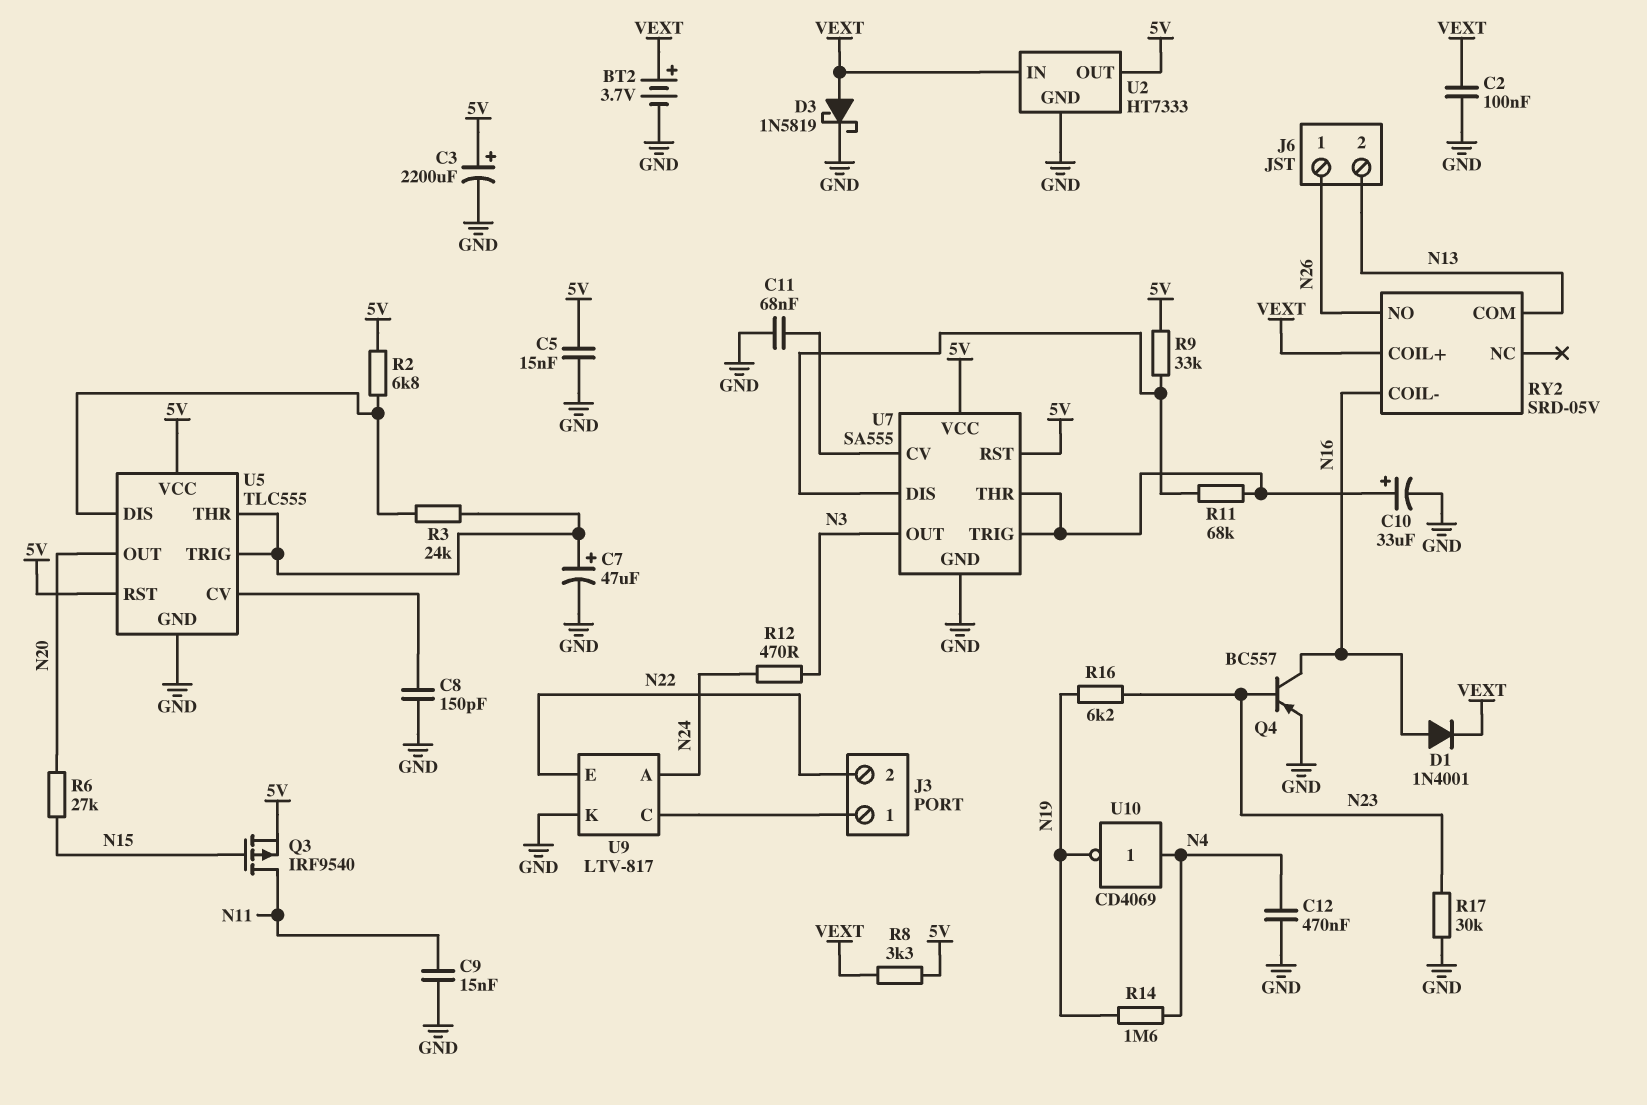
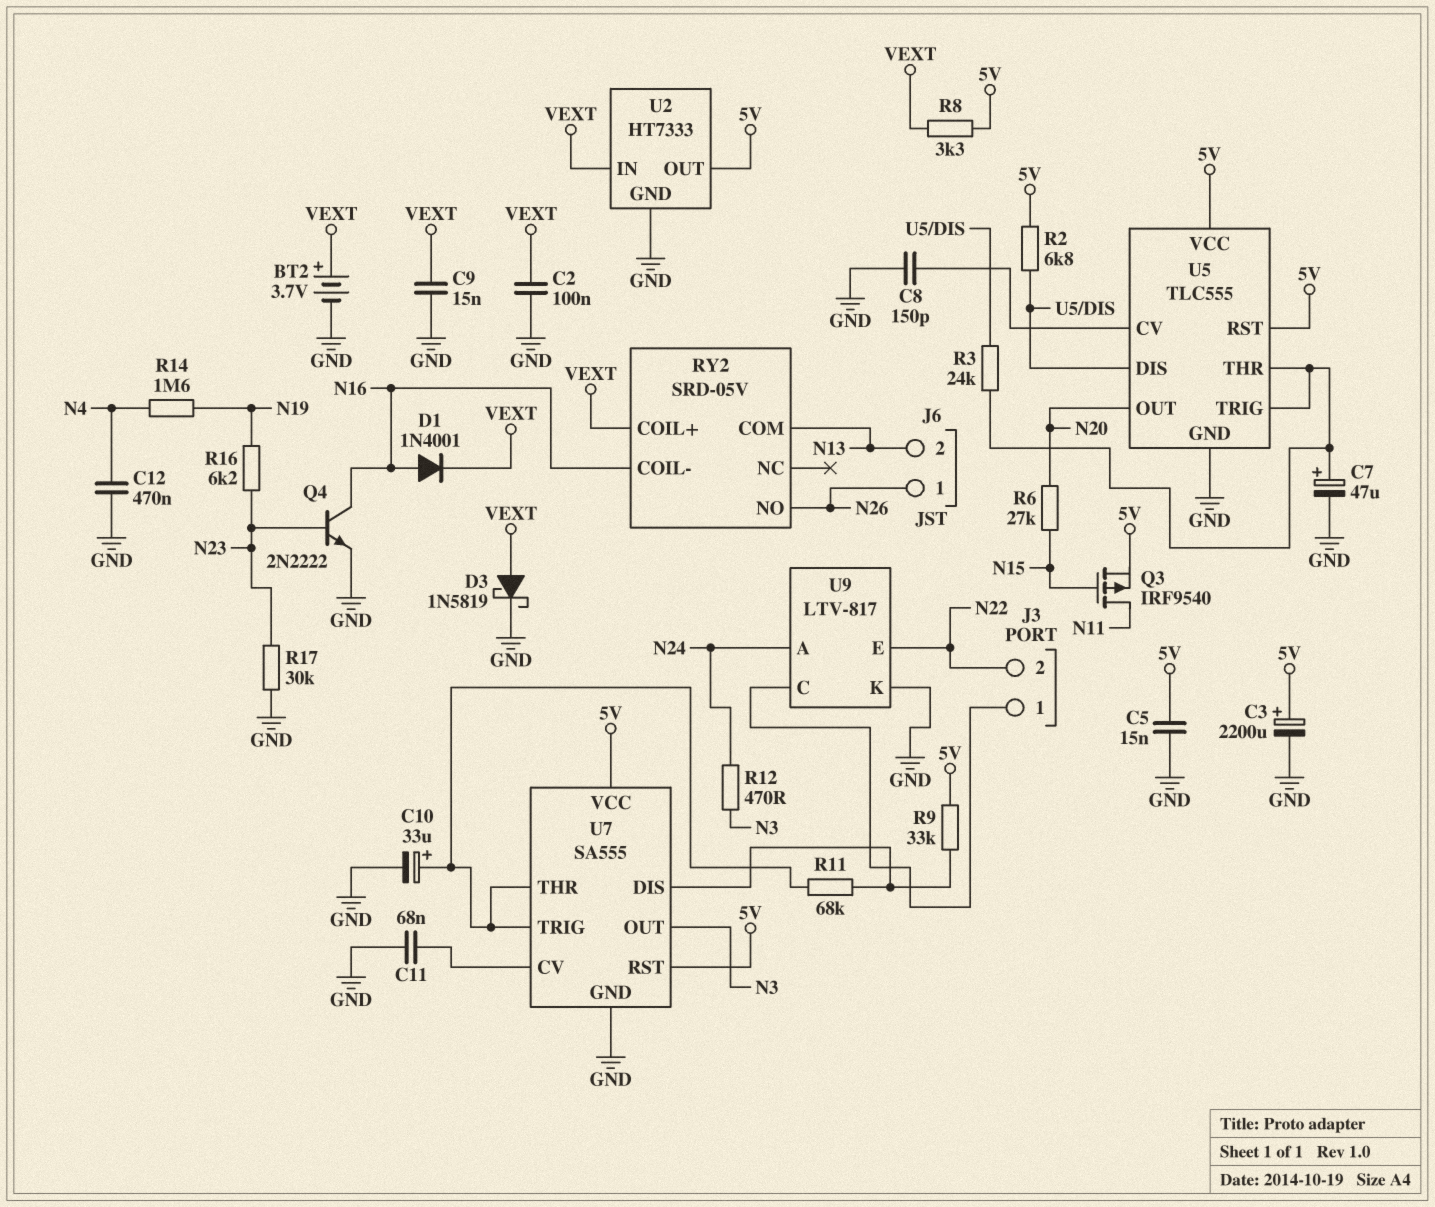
C9: 15nF (GND, N11) -> 15nF (GND, VEXT)
Q4: PNP BC557 (B N23, C N16, E GND) -> NPN 2N2222 (B N23, C N16, E GND)
U10: NOT CD4069 (in N4, out N19) -> none

